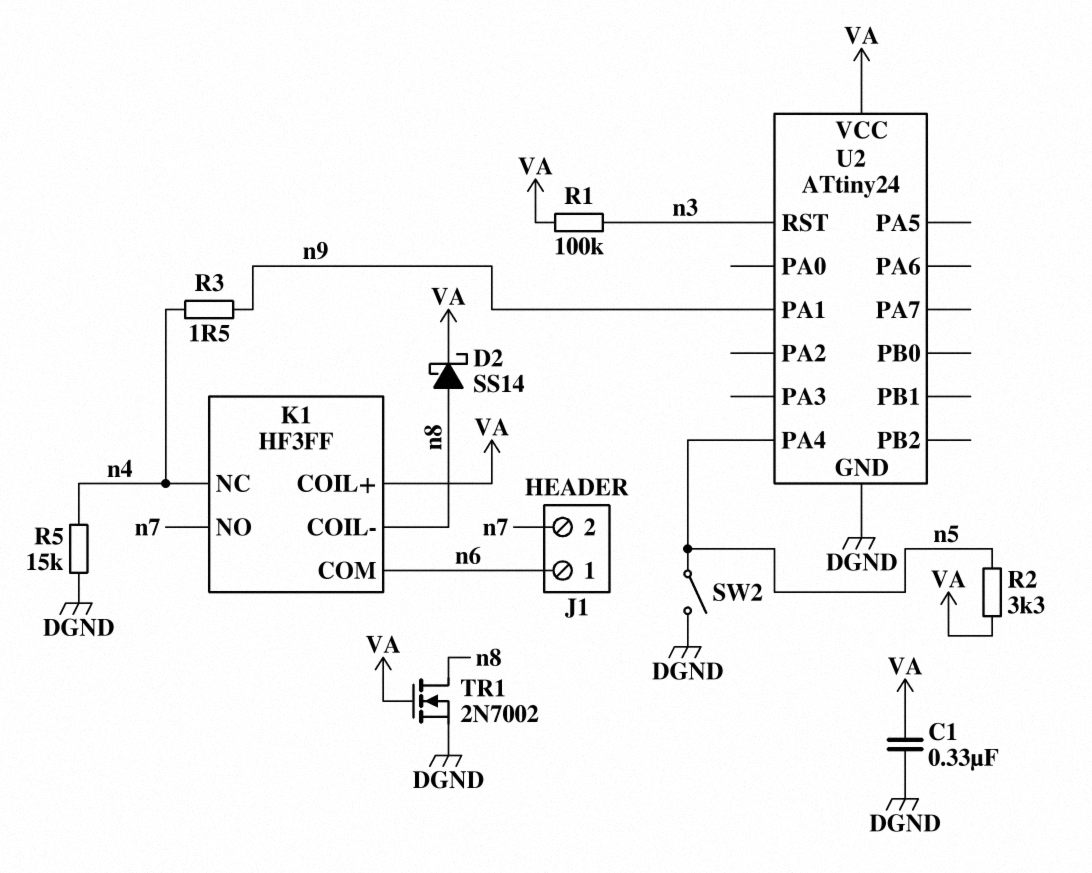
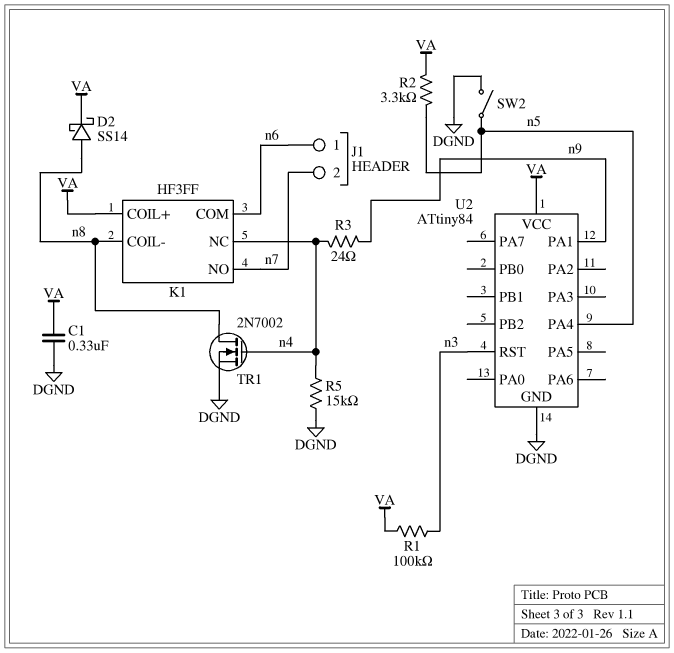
R3: 1.5 (n4, n9) -> 24 (n4, n9)
TR1: NMOS 2N7002 (G VA, D n8, S DGND) -> NMOS 2N7002 (G n4, D n8, S DGND)
U2: ATtiny24 -> ATtiny84

